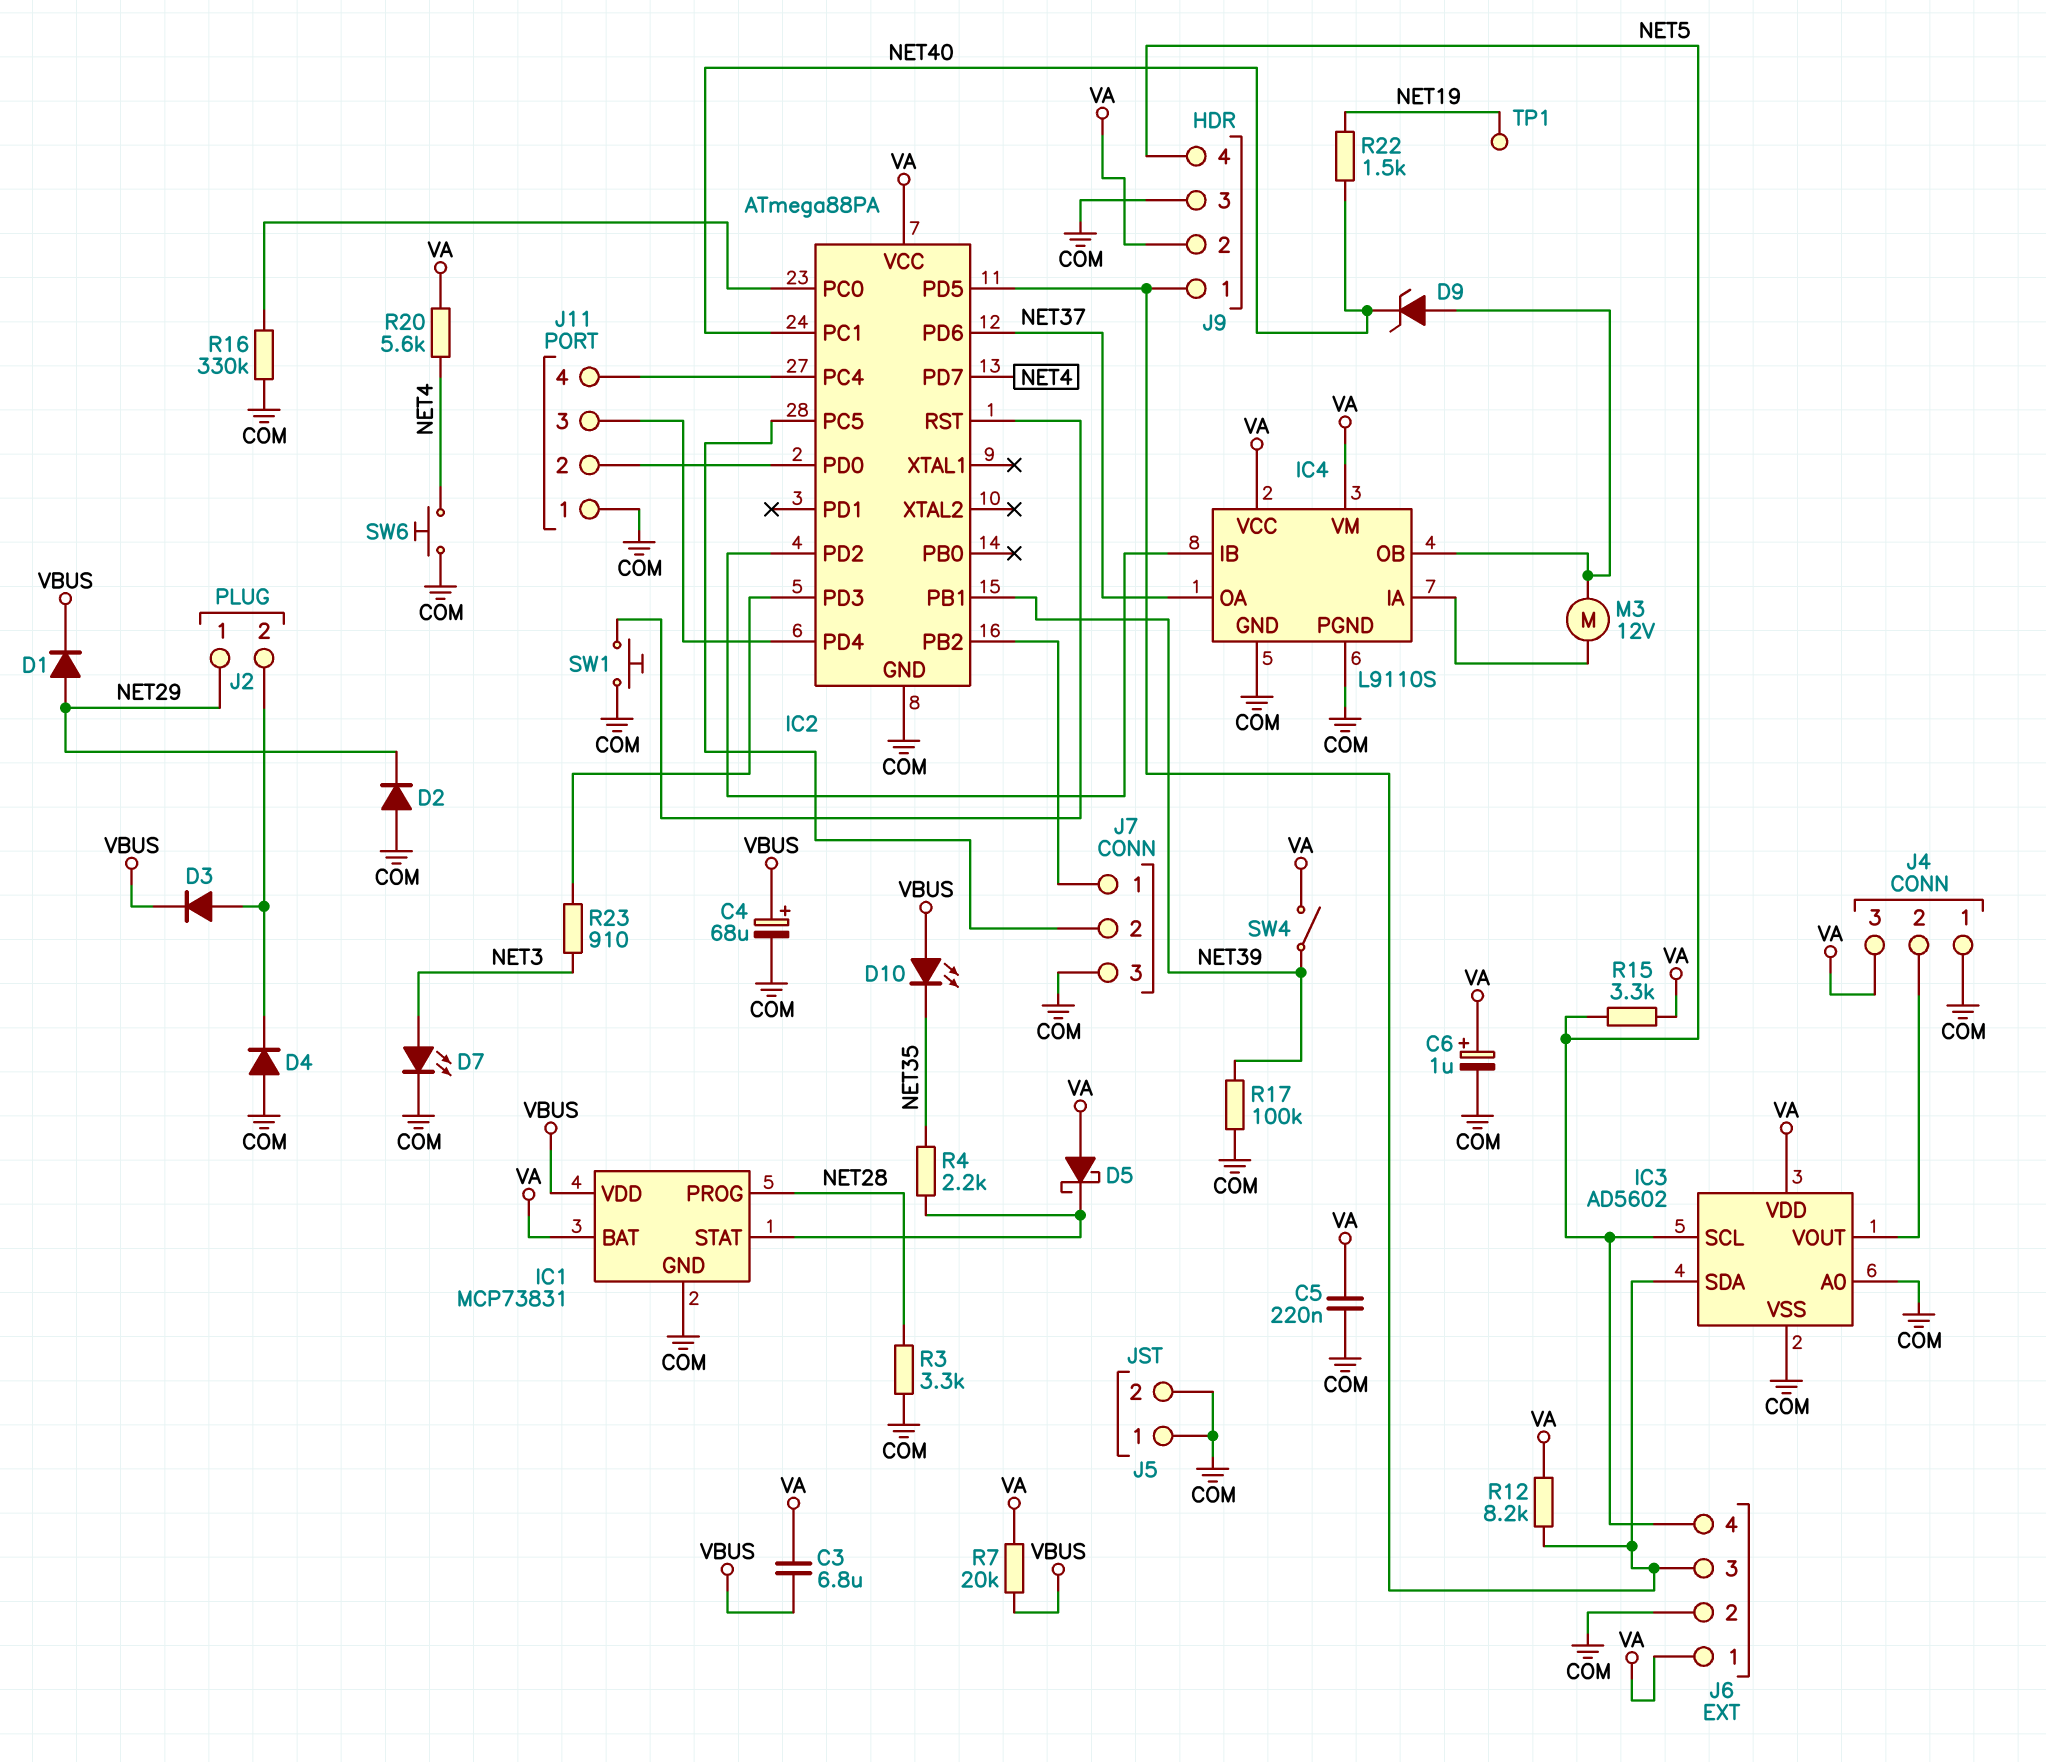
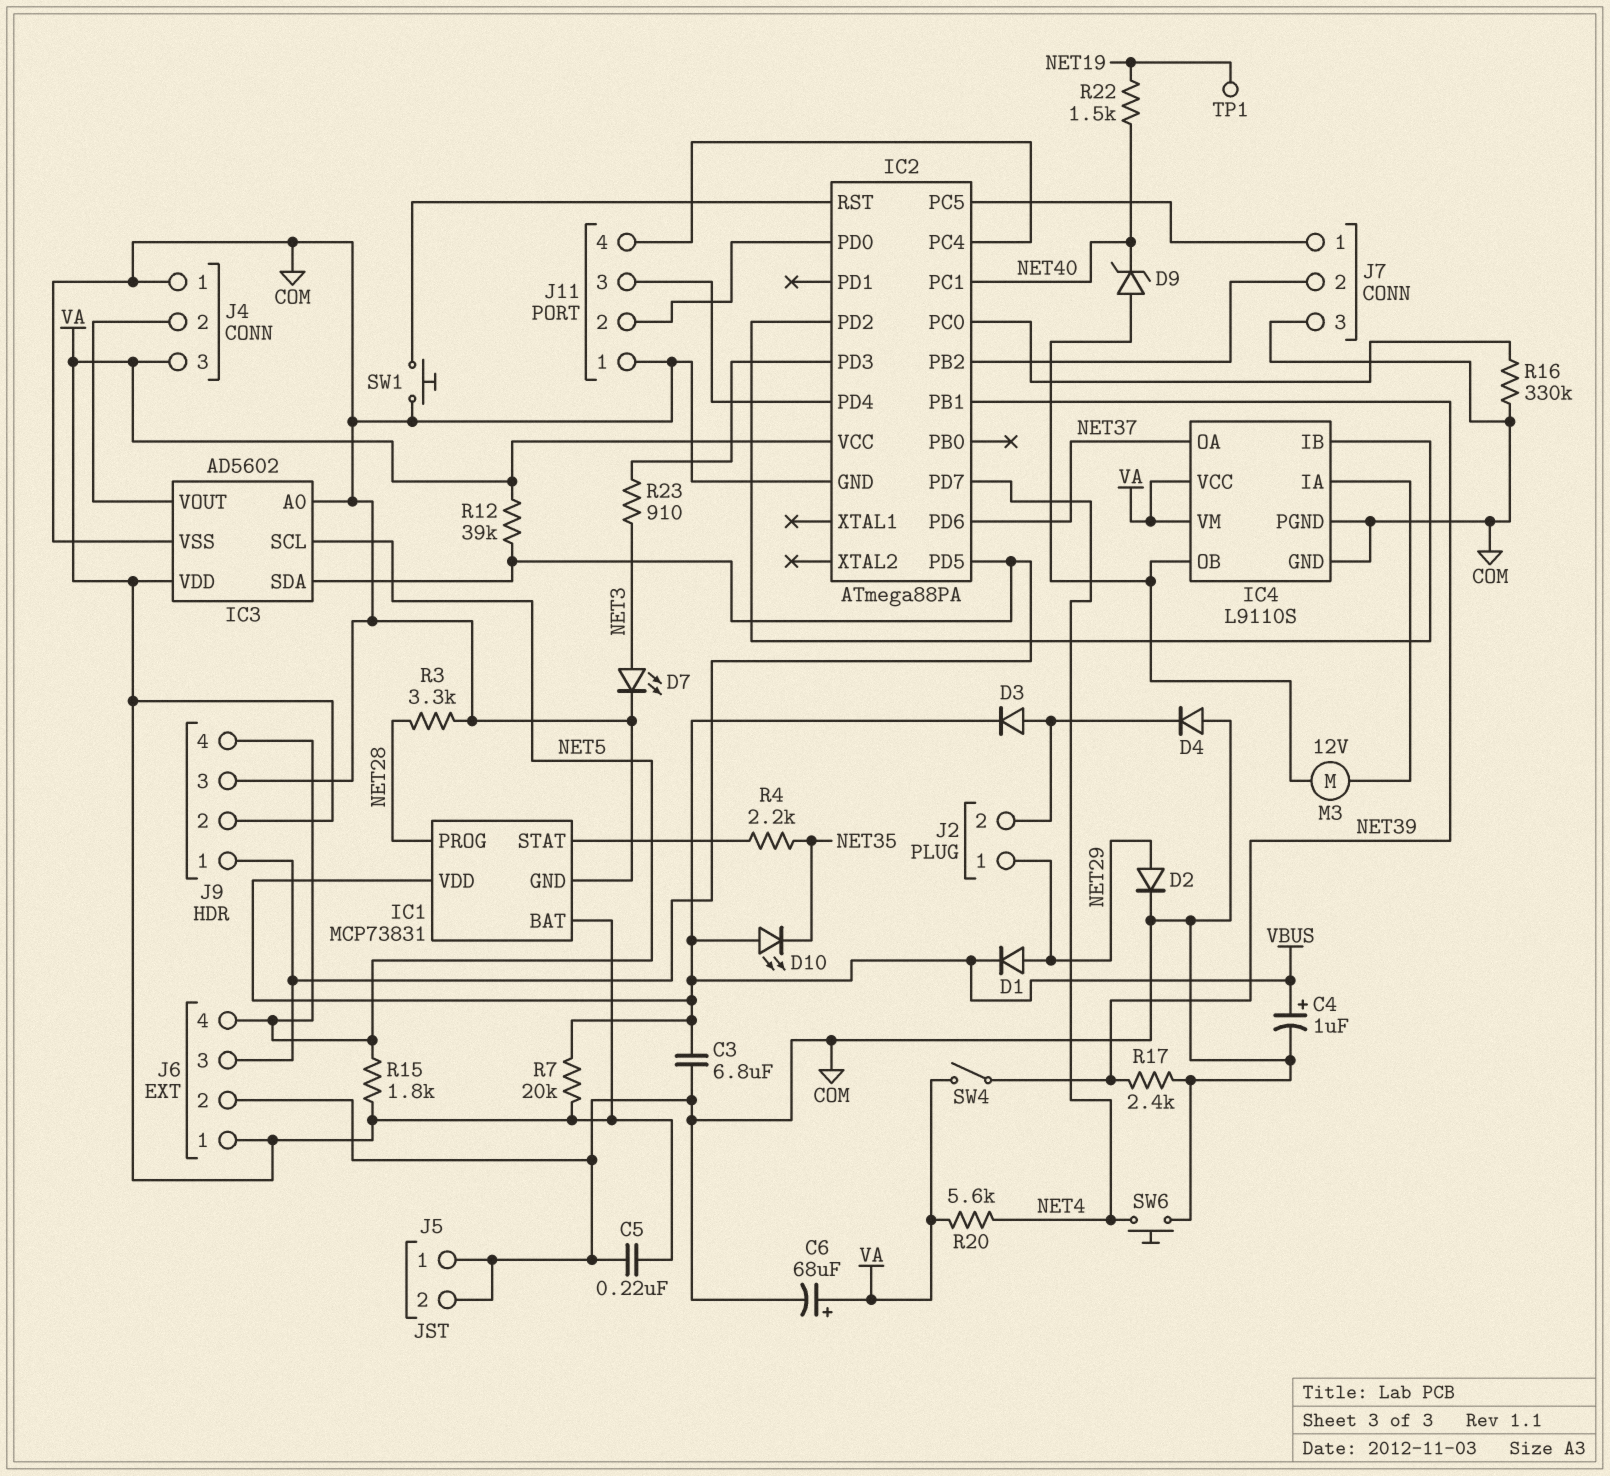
C3: 6.8uF (VA, VBUS) -> 6.8uF (COM, VBUS)
C4: 68uF (plus VBUS, minus COM) -> 1uF (plus VBUS, minus COM)
C6: 1uF (plus VA, minus COM) -> 68uF (plus VA, minus COM)
D2: diode (A COM, K NET29) -> diode (A NET29, K COM)
D5: schottky (A VA, K IC1/STAT) -> none
J7 pin 1: IC2/PB2 -> IC2/PC5
J7 pin 2: IC2/PC5 -> IC2/PB2
R12: 8.2k (IC2/PD5, VA) -> 39k (IC2/PD5, VA)
R15: 3.3k (NET5, VA) -> 1.8k (NET5, VA)
R17: 100k (COM, NET39) -> 2.4k (COM, NET39)

